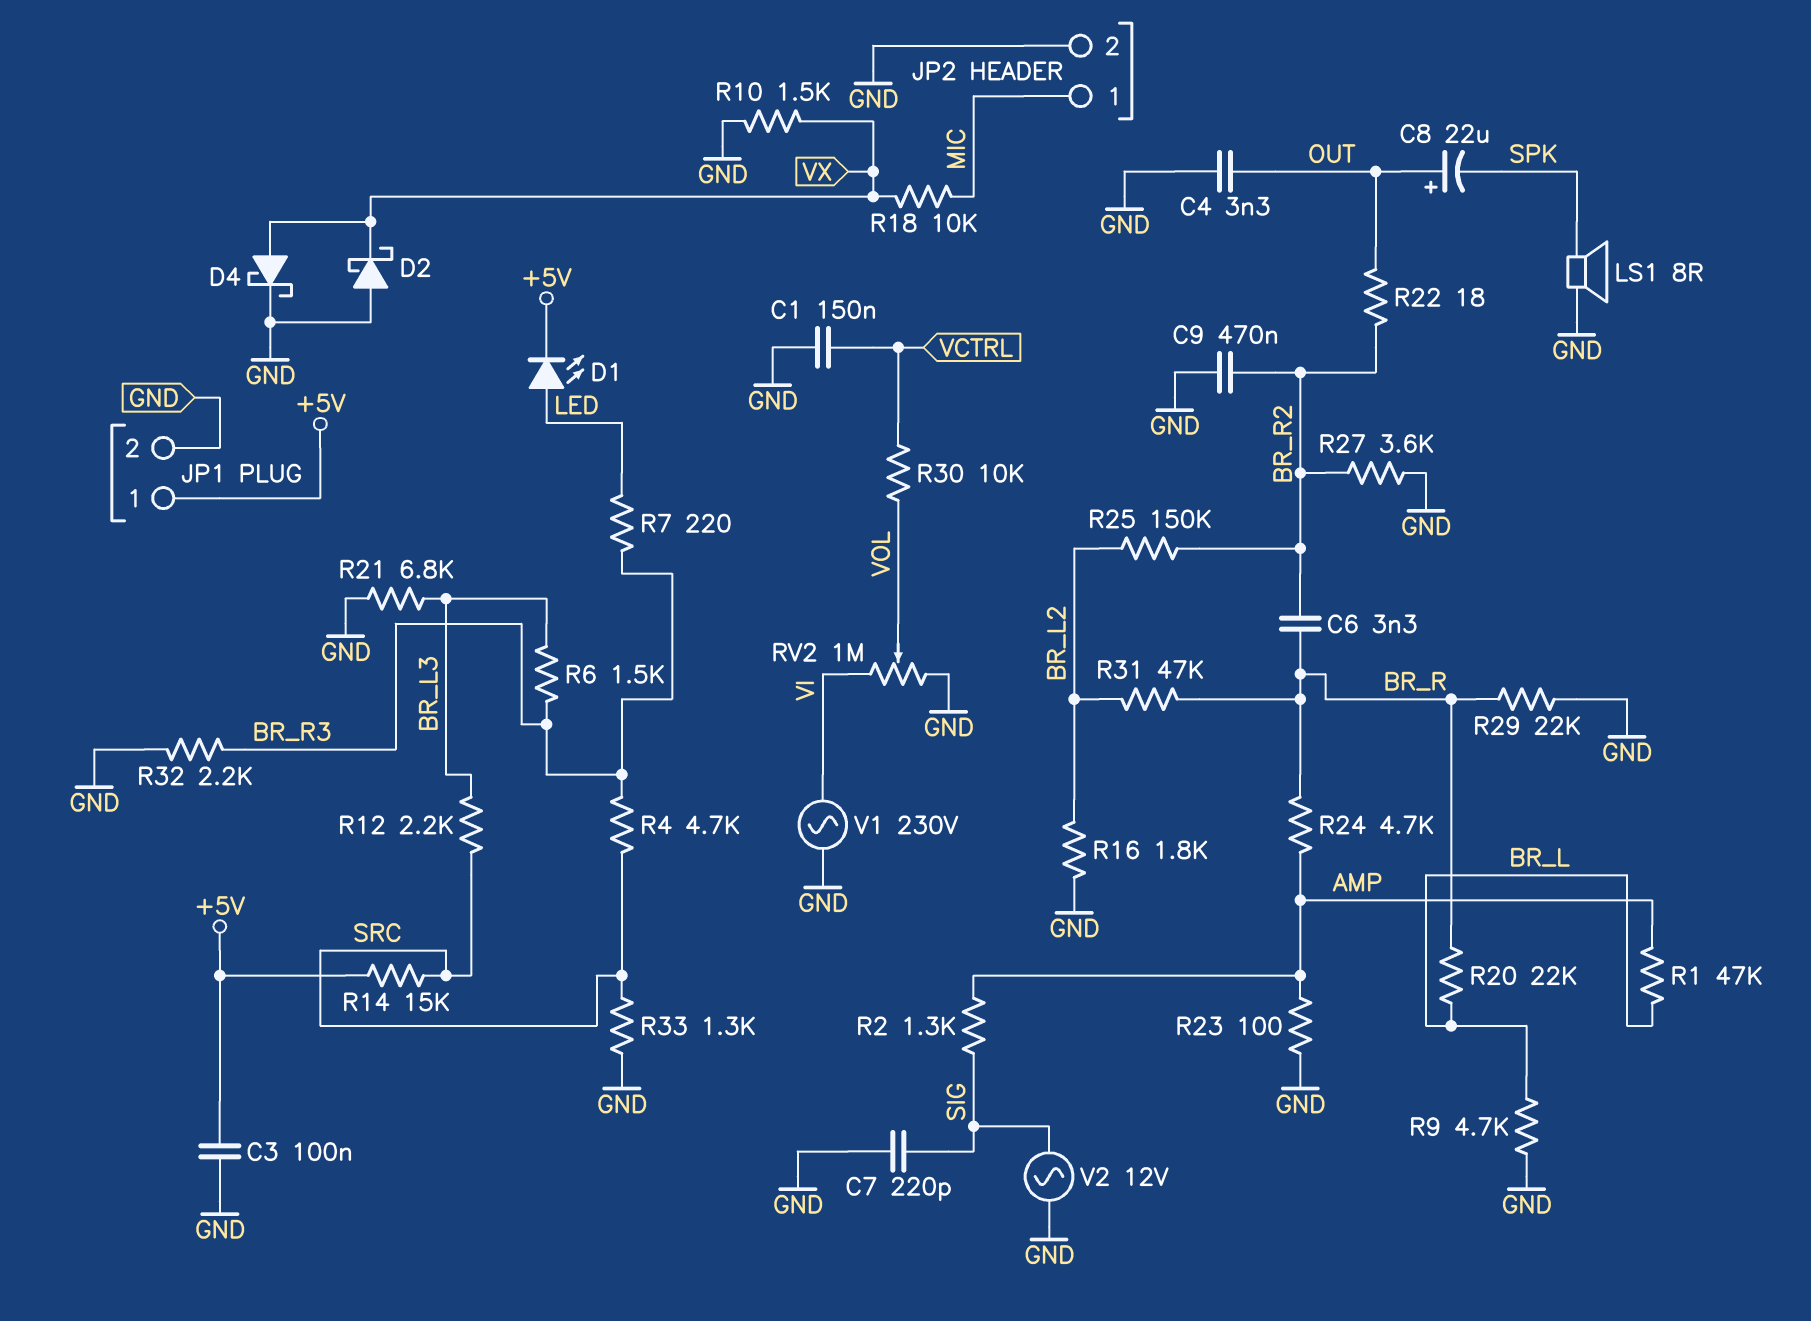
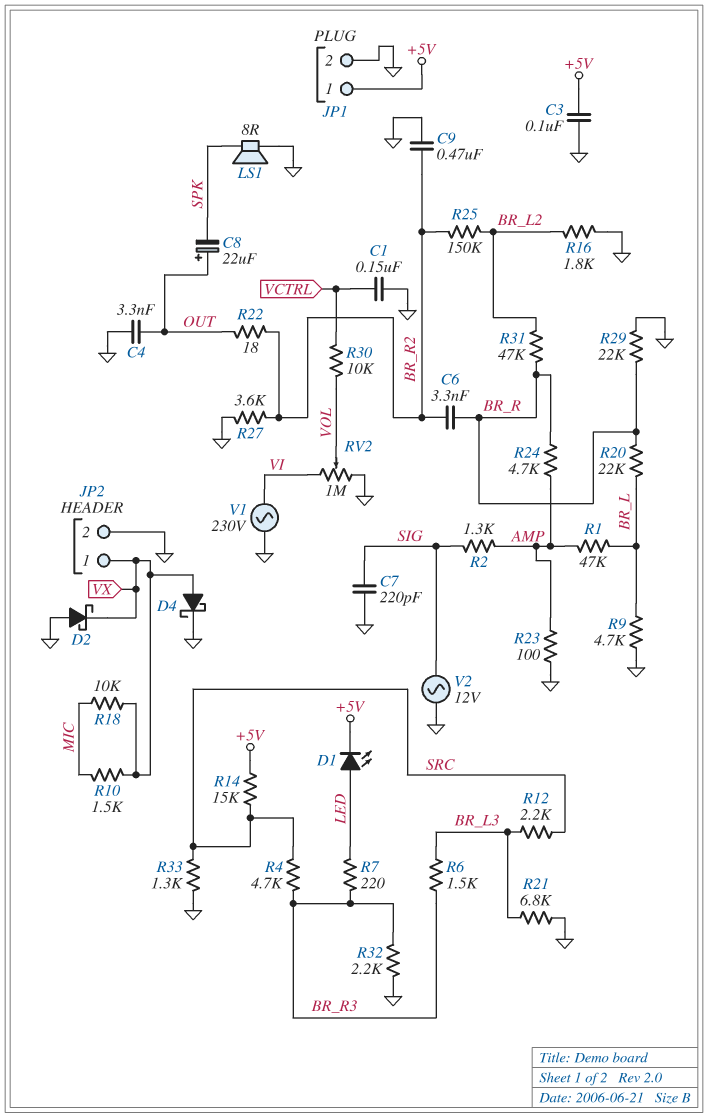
JP2 pin 1: MIC -> VX
R10: 1.5k (GND, VX) -> 1.5k (MIC, VX)

